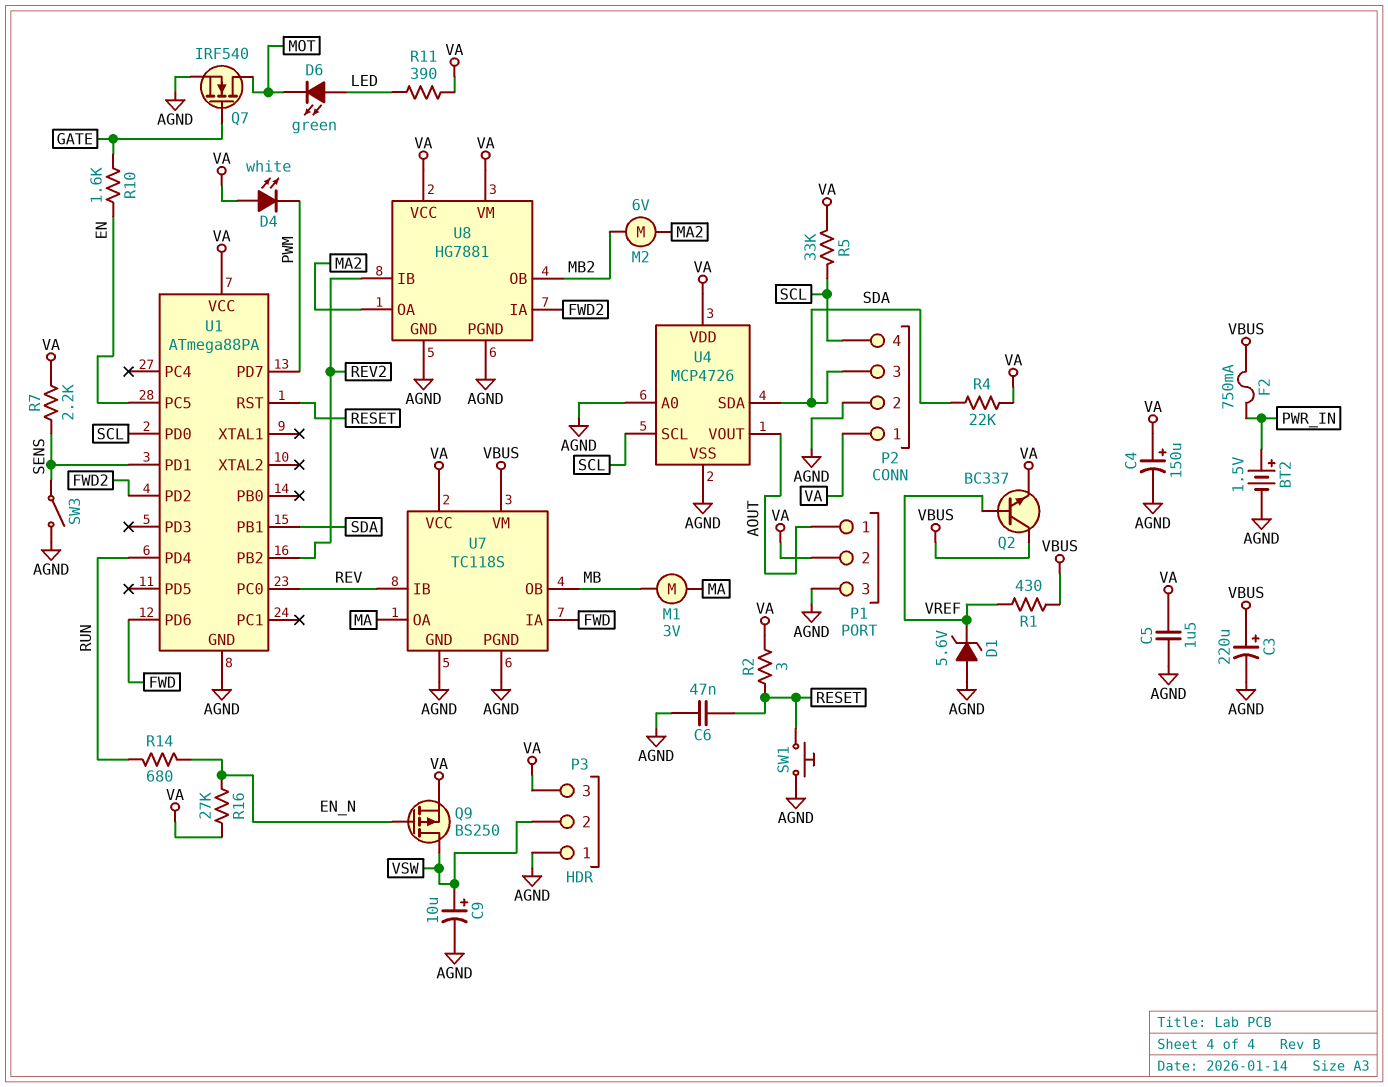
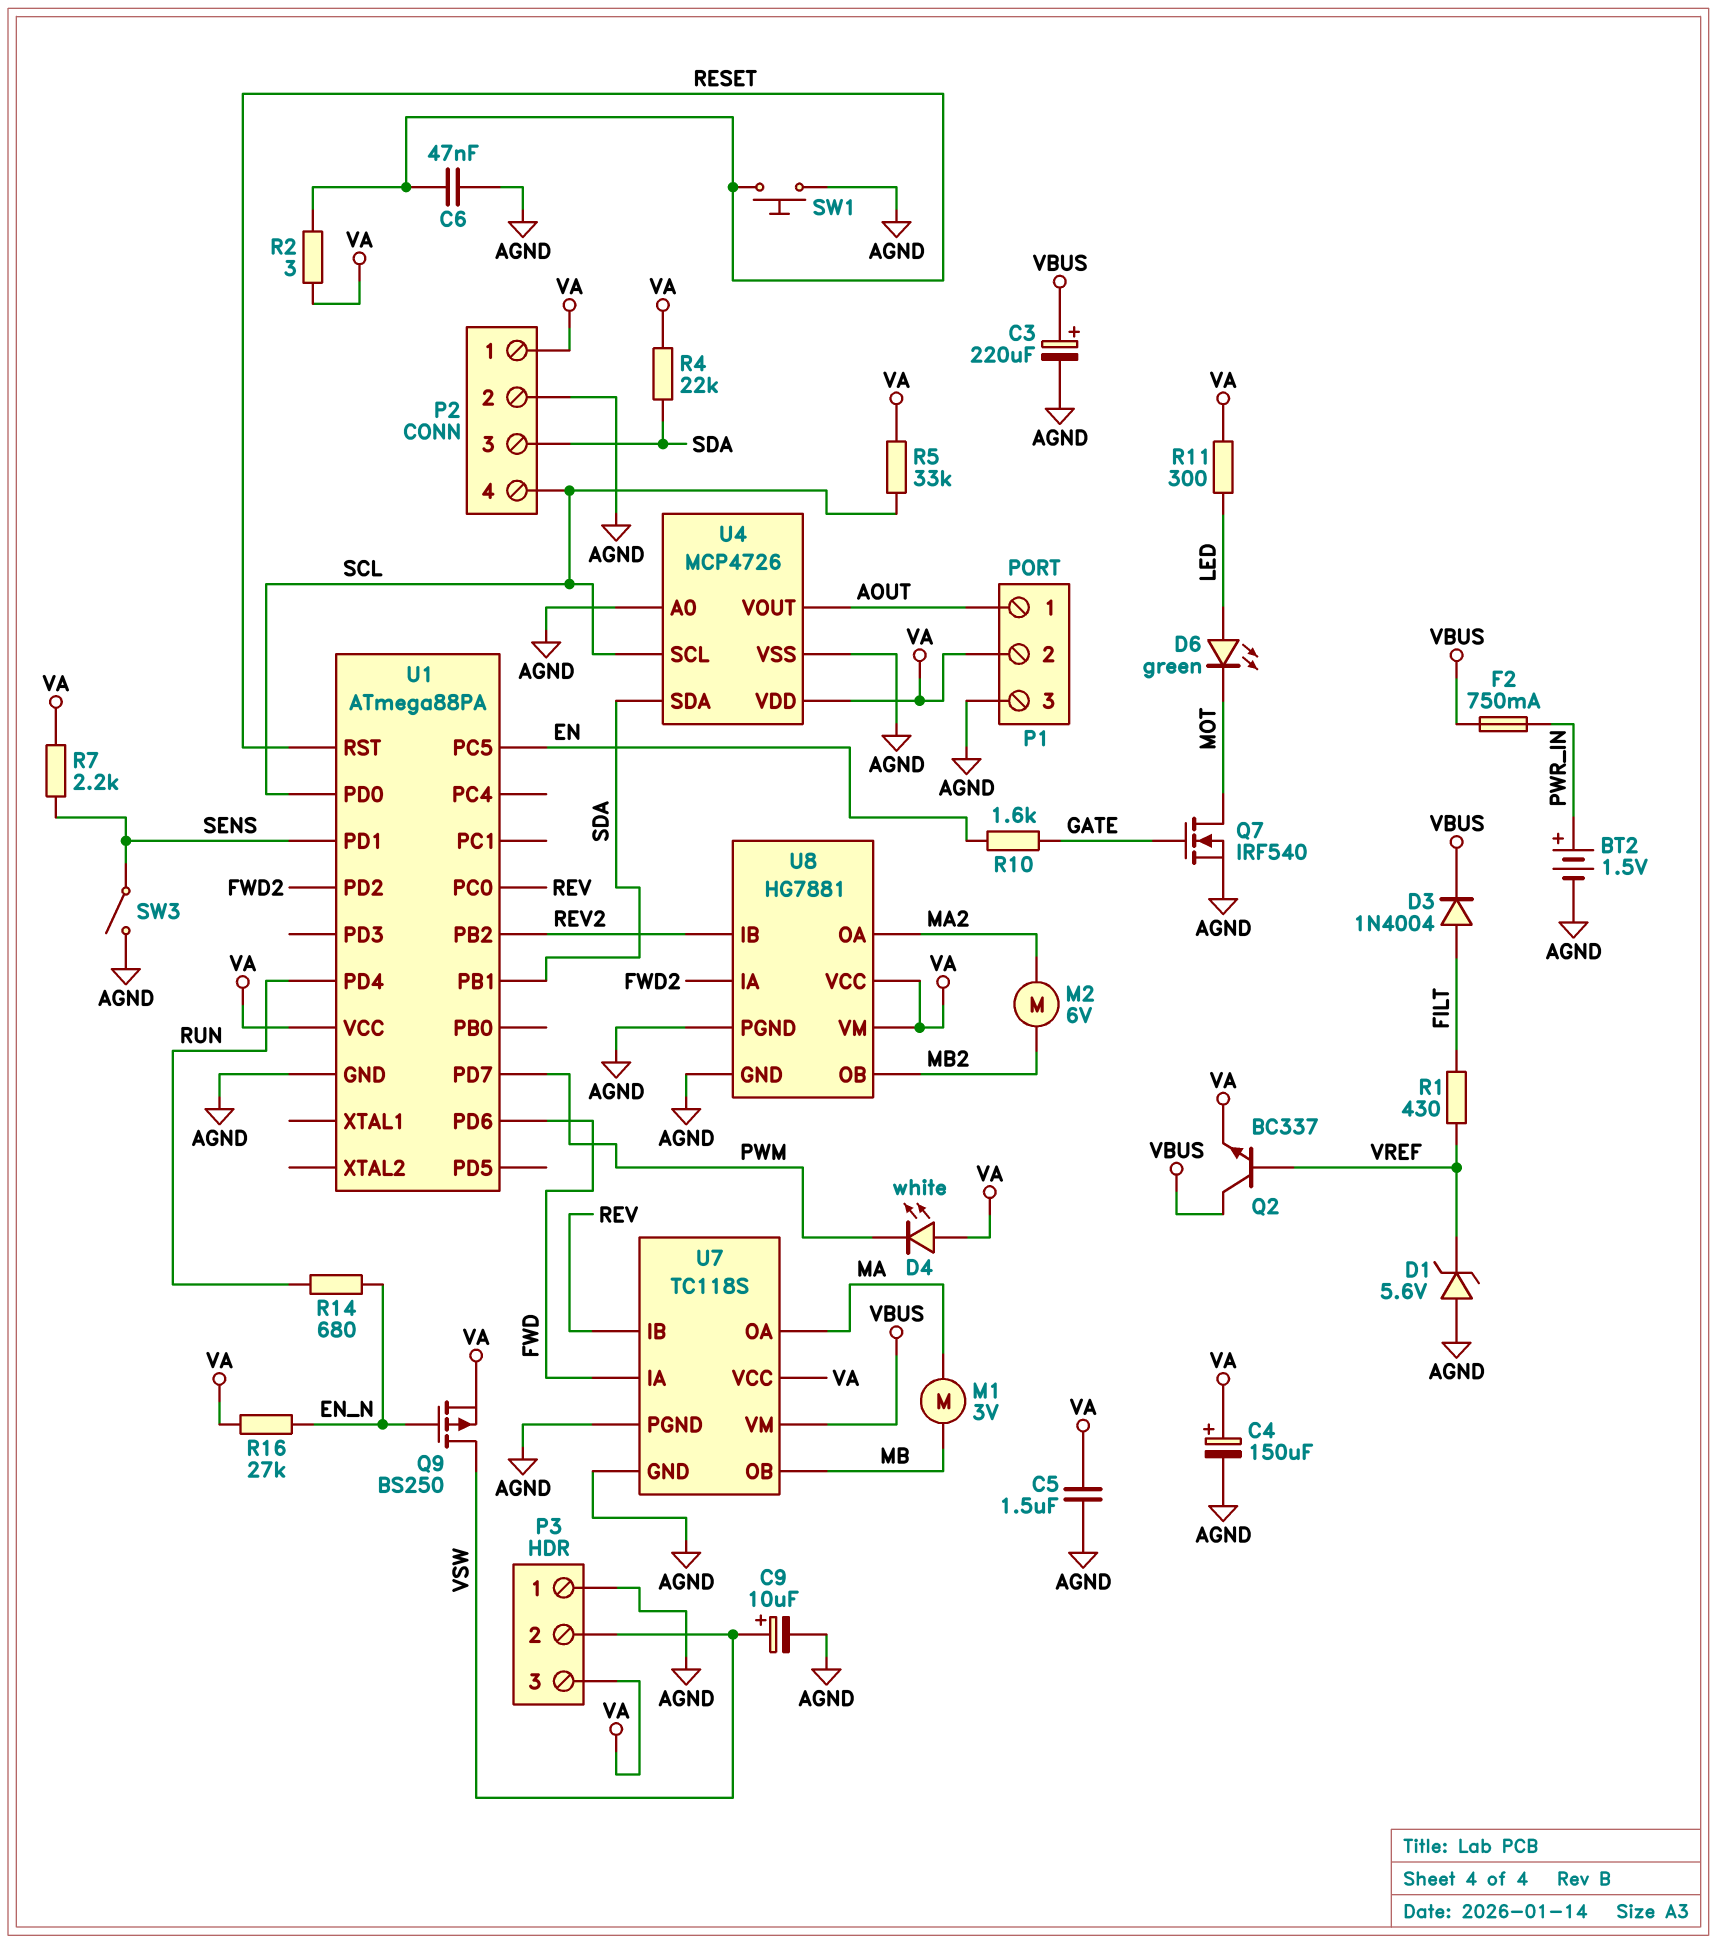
D3: none -> diode 1N4004 (A FILT, K VBUS)
R1: 430 (VBUS, VREF) -> 430 (FILT, VREF)
R11: 390 (LED, VA) -> 300 (LED, VA)

